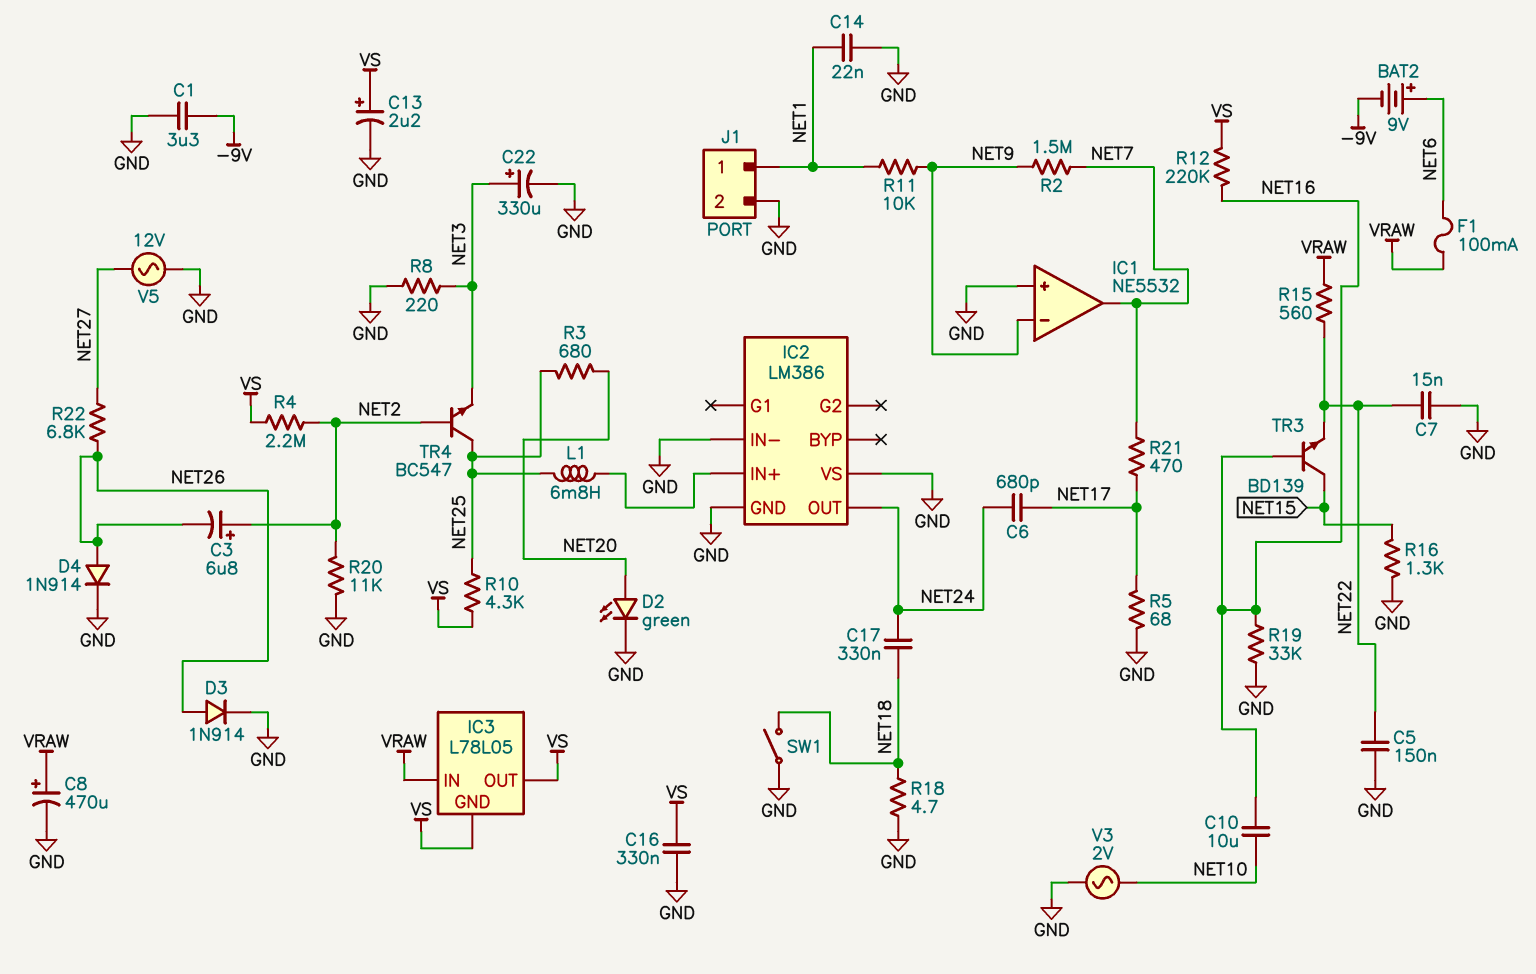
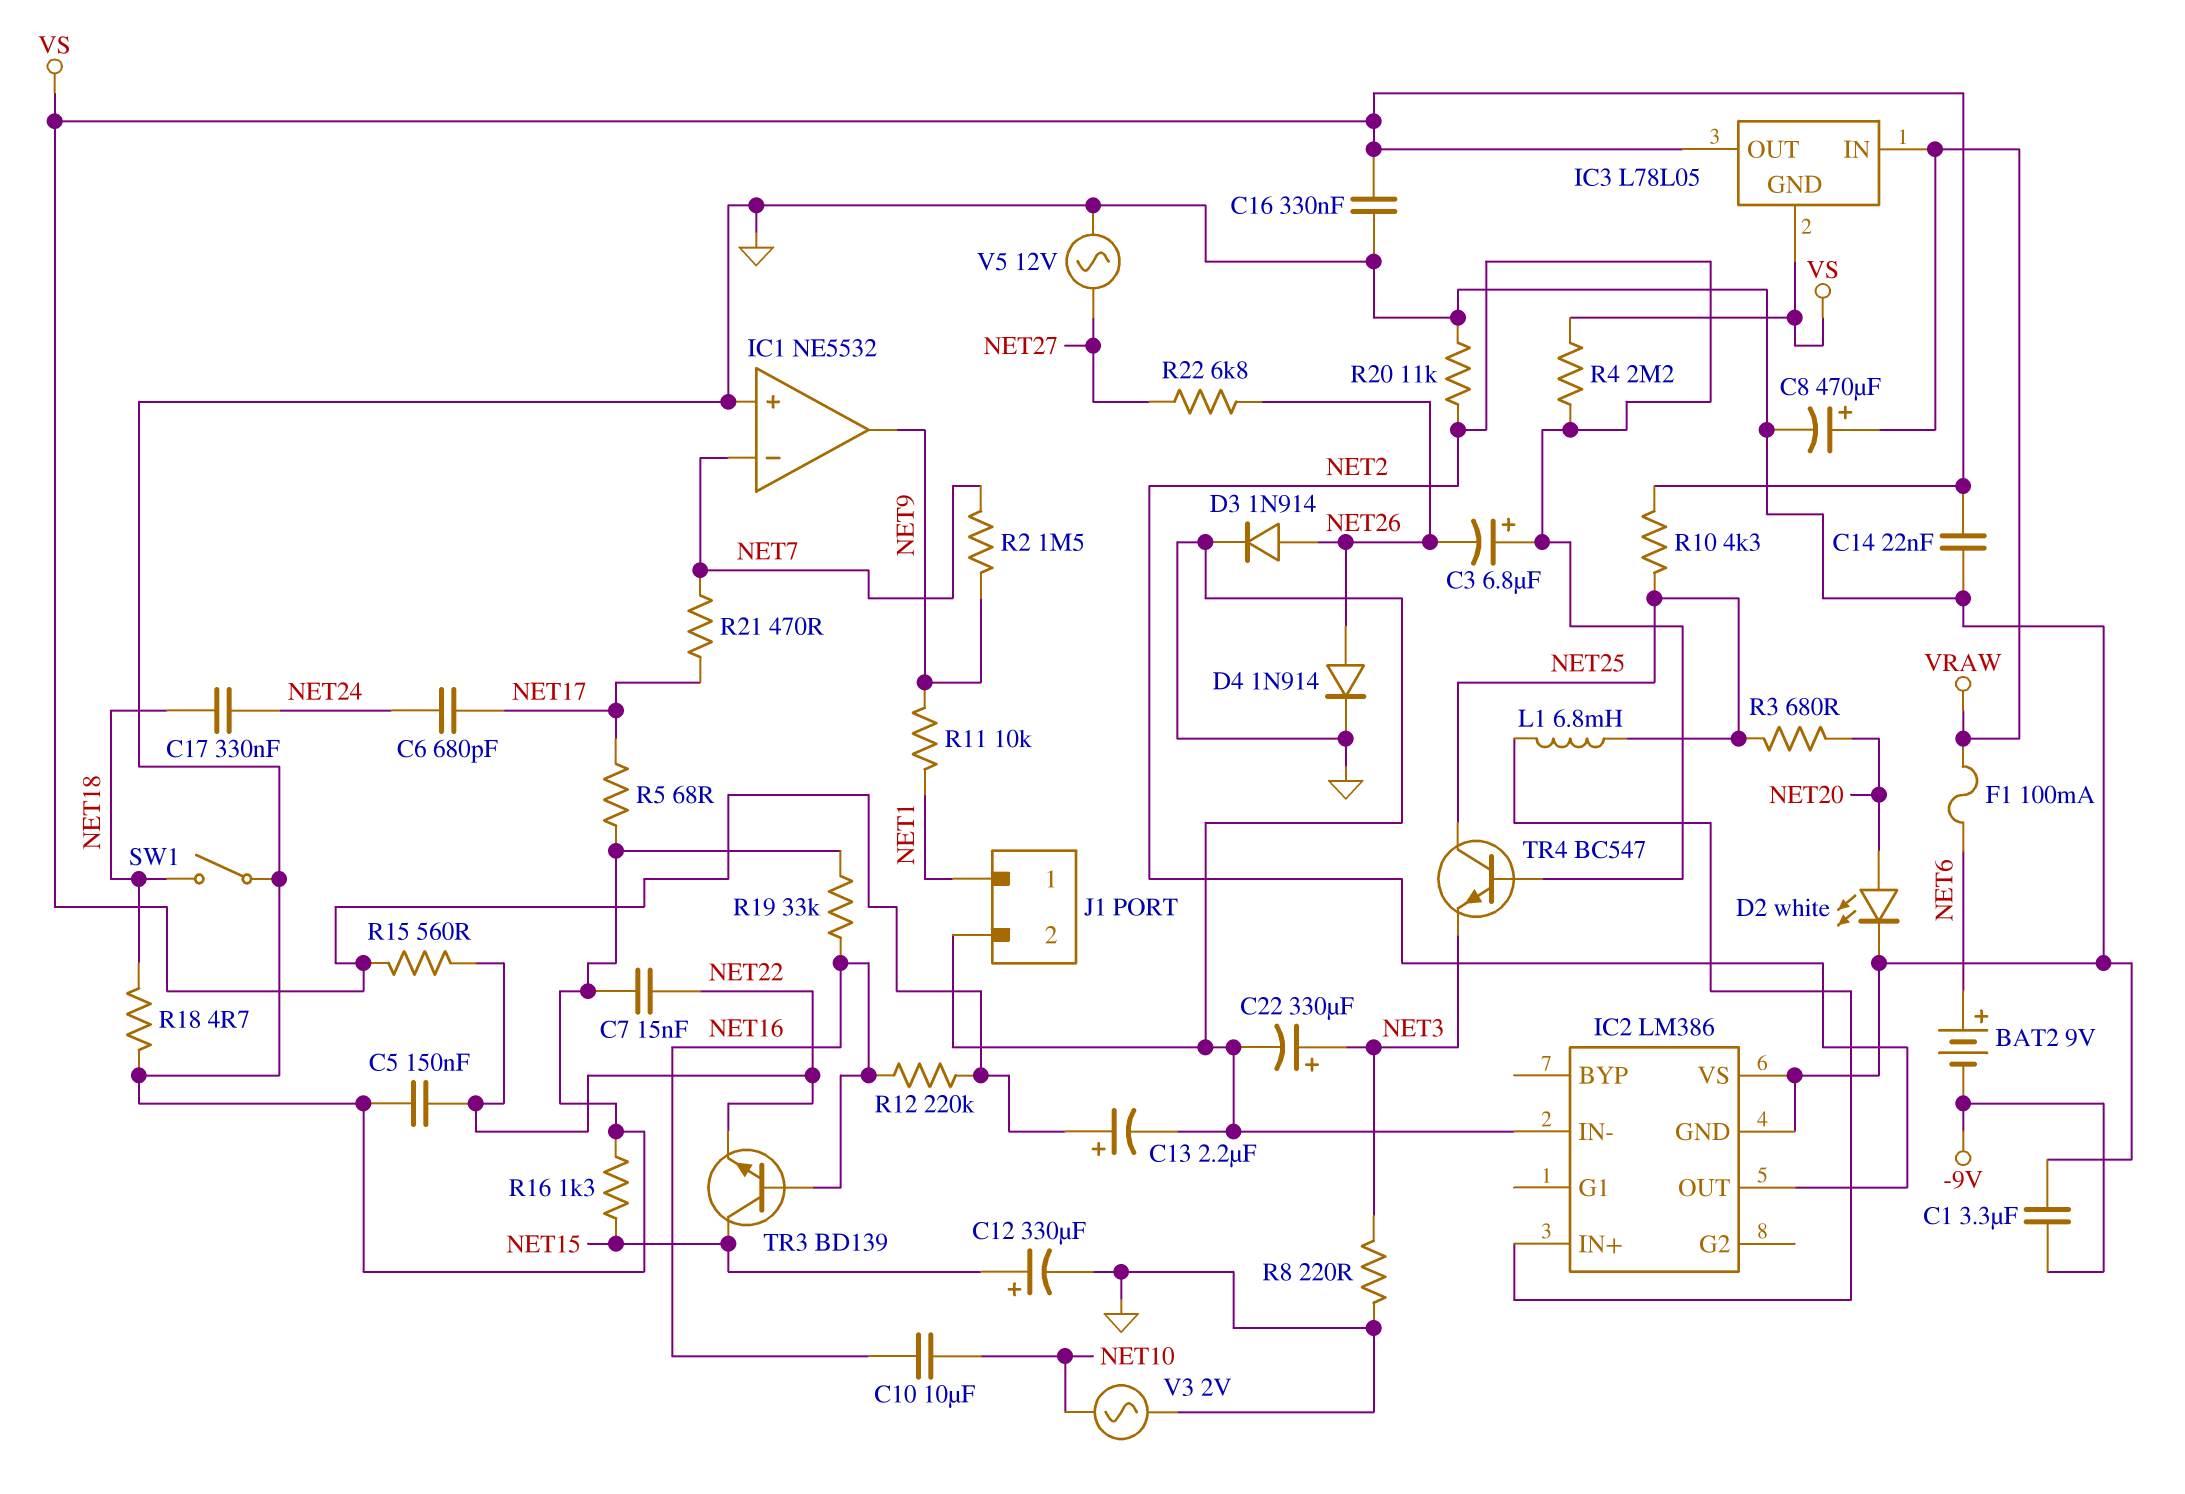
C12: none -> 330uF (plus NET15, minus GND)
C14: 22nF (GND, NET1) -> 22nF (GND, VS)
D2: LED green (A NET20, K GND) -> LED white (A NET20, K GND)
IC1 pin in-: NET9 -> NET7
IC1 pin out: NET7 -> NET9
IC2 pin OUT: NET24 -> NET2
R15: 560 (NET22, VRAW) -> 560 (NET22, VS)

